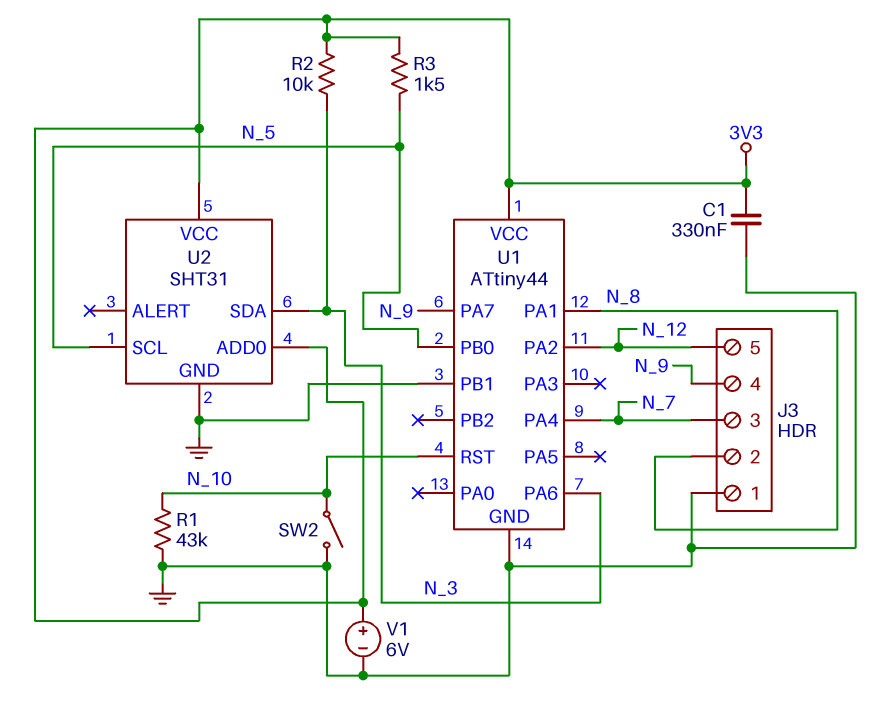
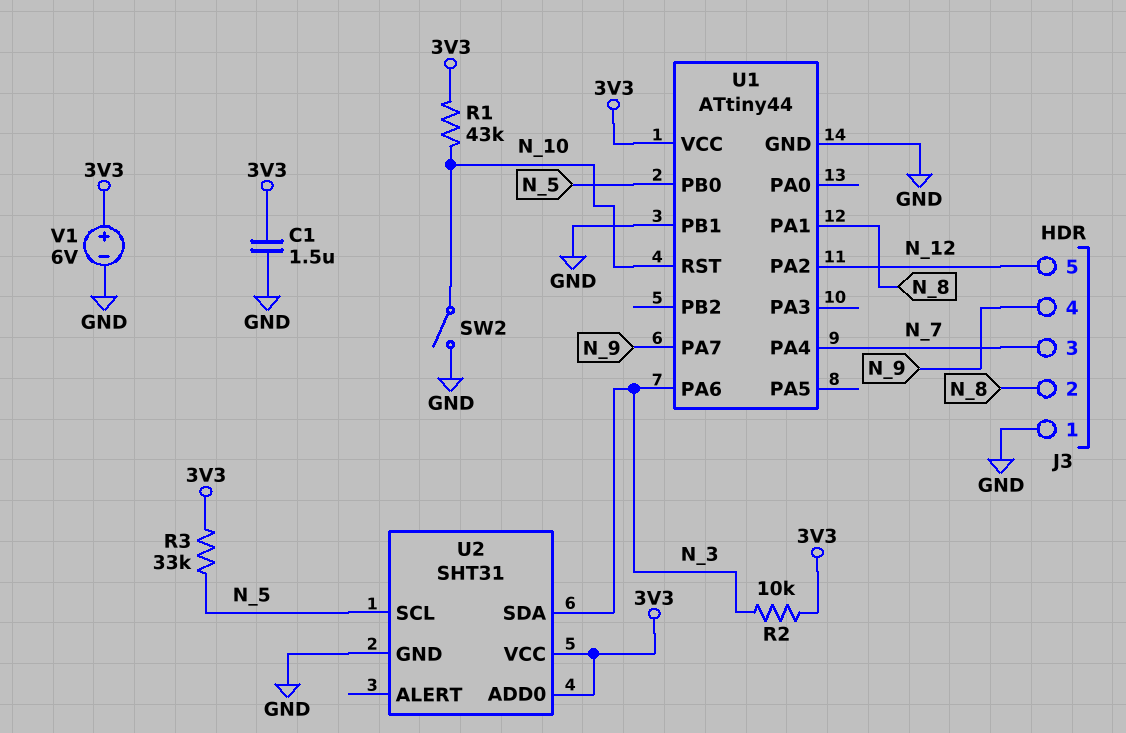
C1: 330nF (3V3, GND) -> 1.5uF (3V3, GND)
R1: 43k (GND, N_10) -> 43k (3V3, N_10)
R3: 1.5k (3V3, N_5) -> 33k (3V3, N_5)

